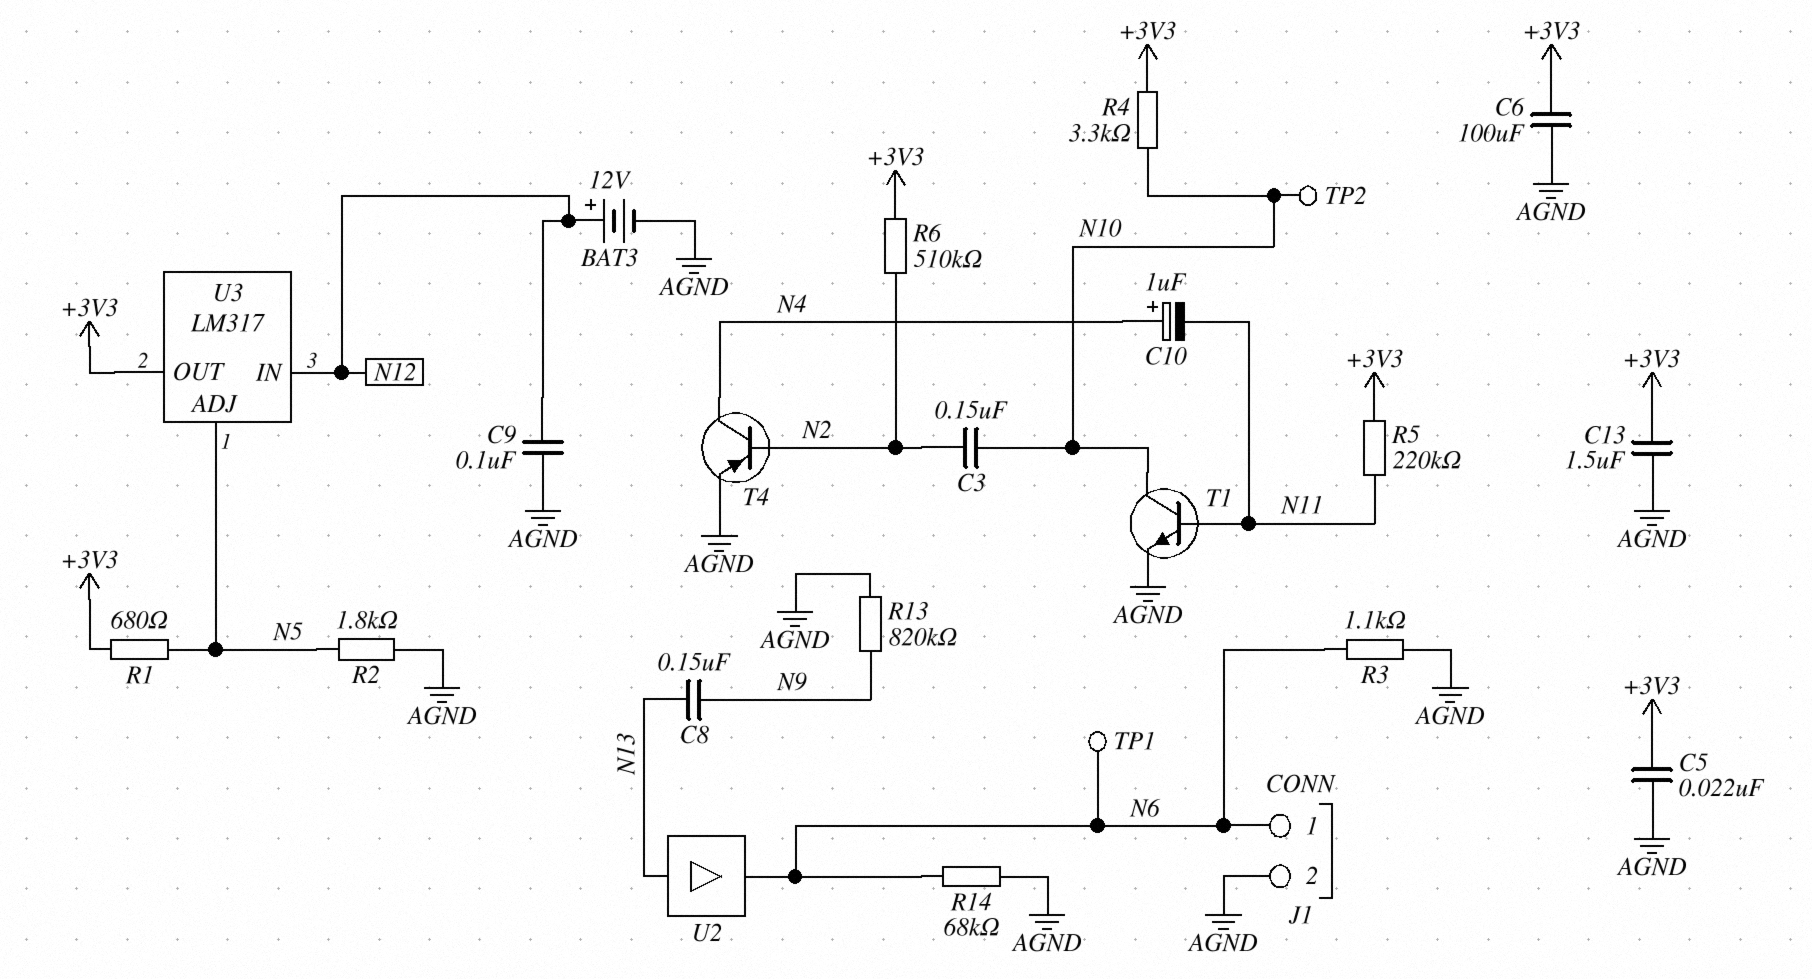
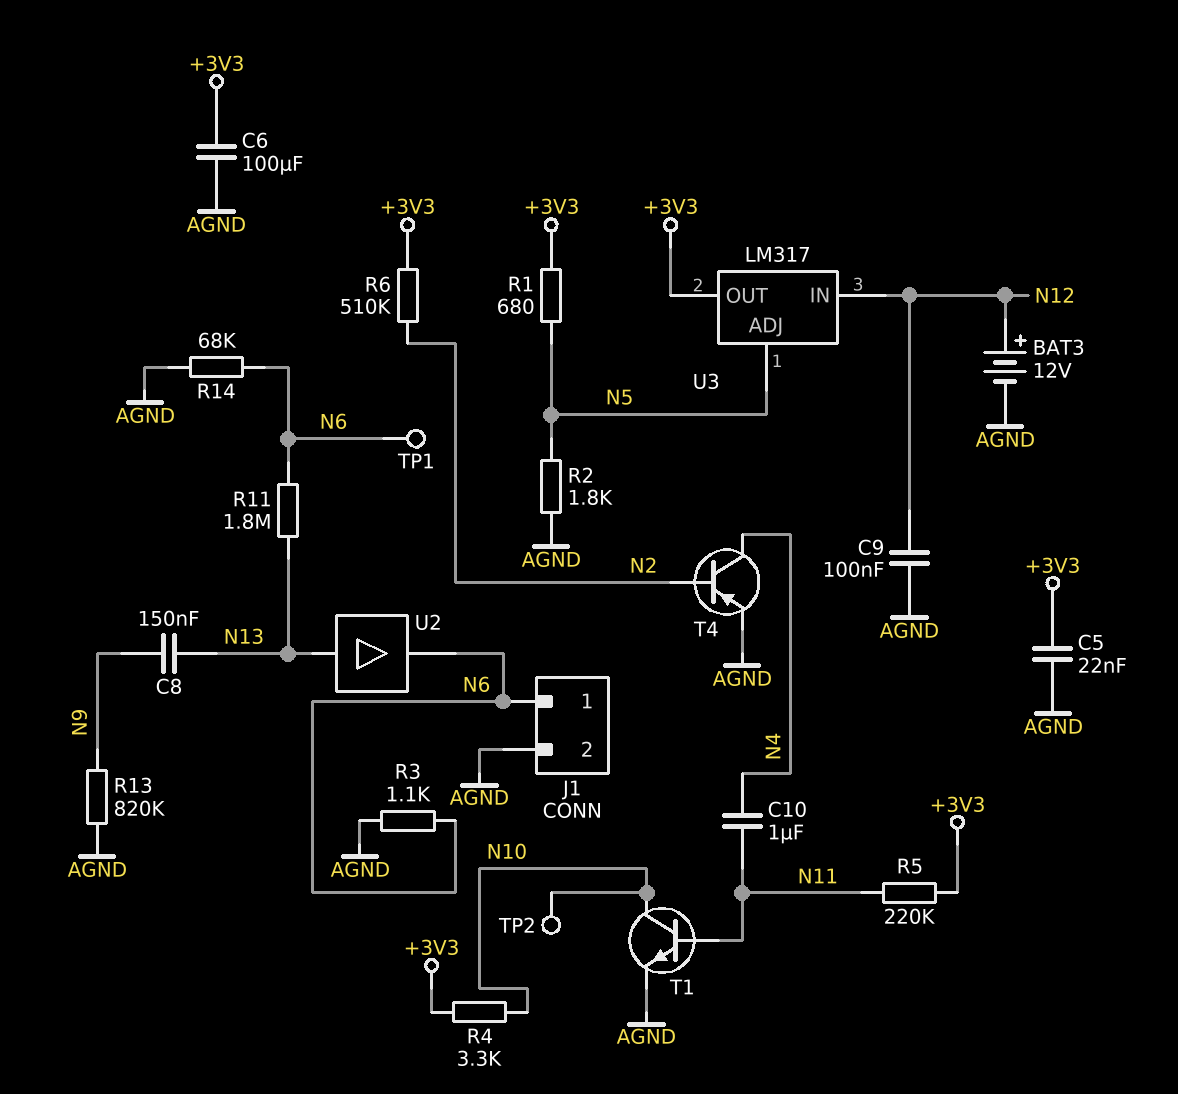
C3: 150nF (N2, N10) -> none
C10: 1uF (plus N4, minus N11) -> 1uF (N4, N11)
C13: 1.5uF (+3V3, AGND) -> none
R11: none -> 1.8M (N6, N13)

